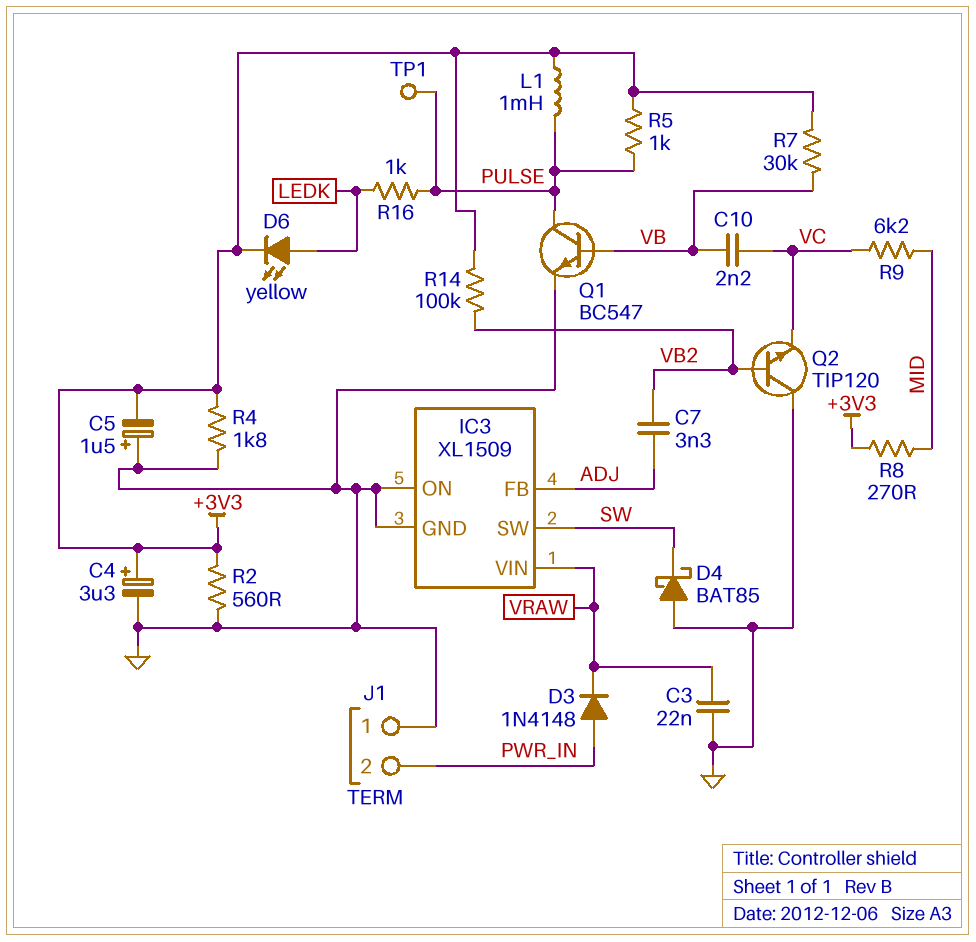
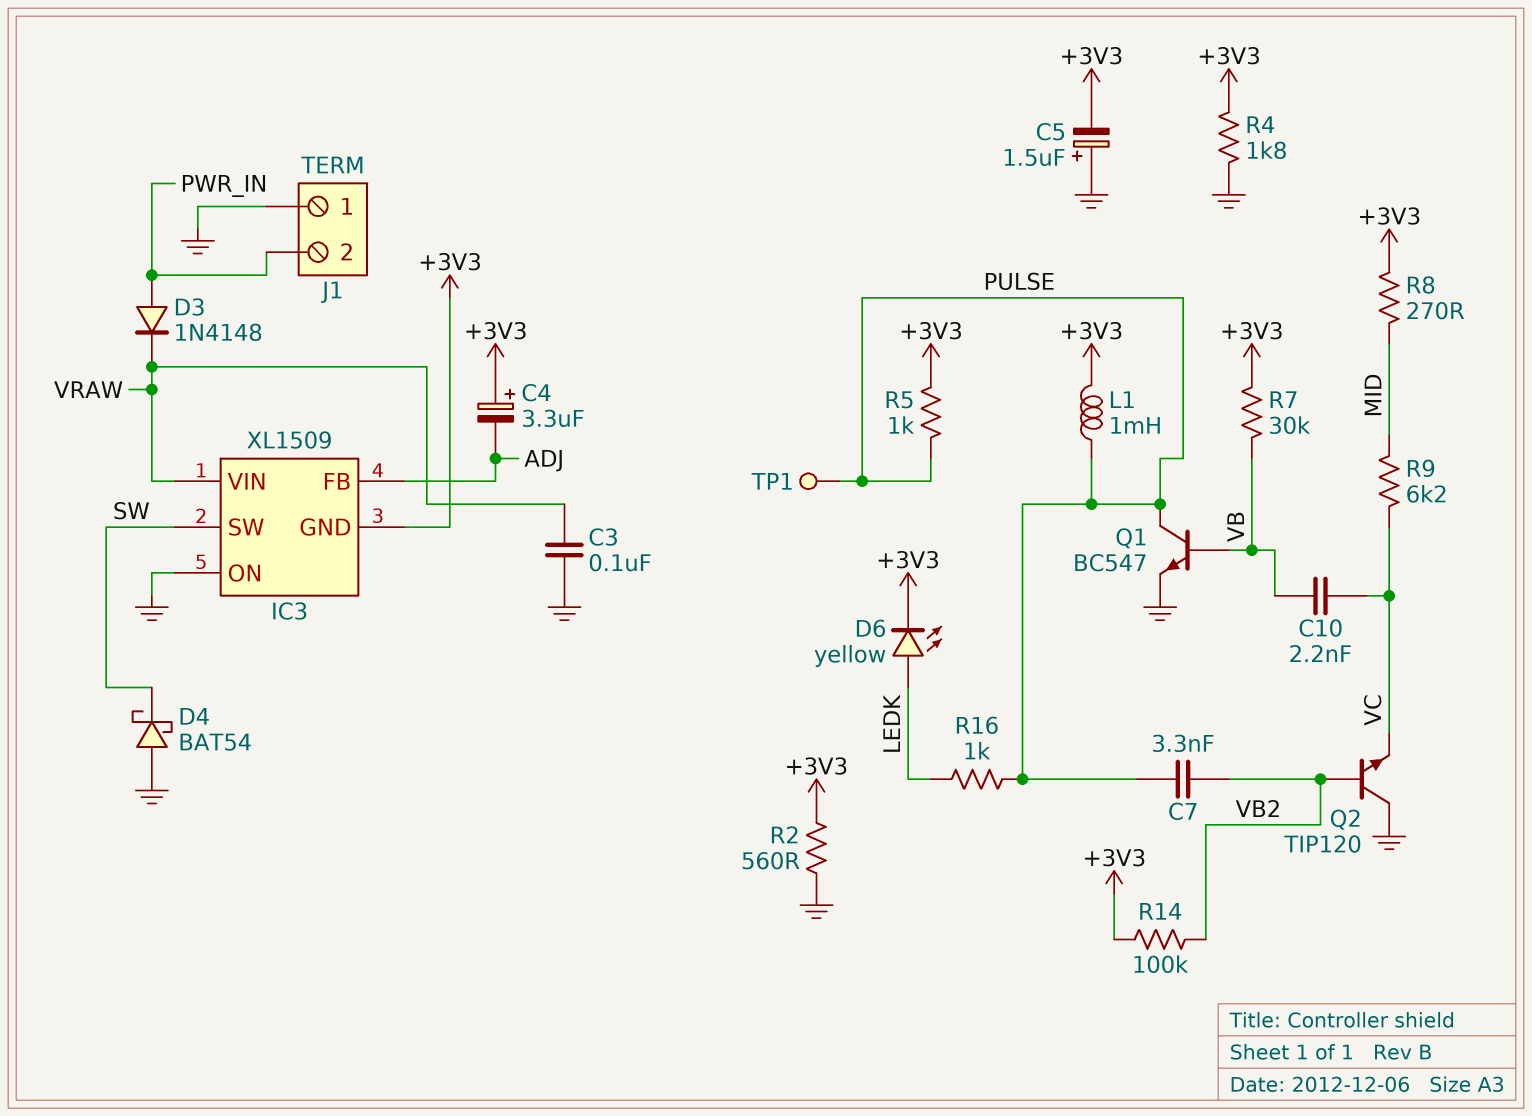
C3: 22nF (GND, VRAW) -> 100nF (GND, VRAW)
C4: 3.3uF (plus +3V3, minus GND) -> 3.3uF (plus +3V3, minus ADJ)
C7: 3.3nF (ADJ, VB2) -> 3.3nF (PULSE, VB2)
D4: schottky BAT85 (A GND, K SW) -> schottky BAT54 (A GND, K SW)
IC3 pin GND: GND -> +3V3

